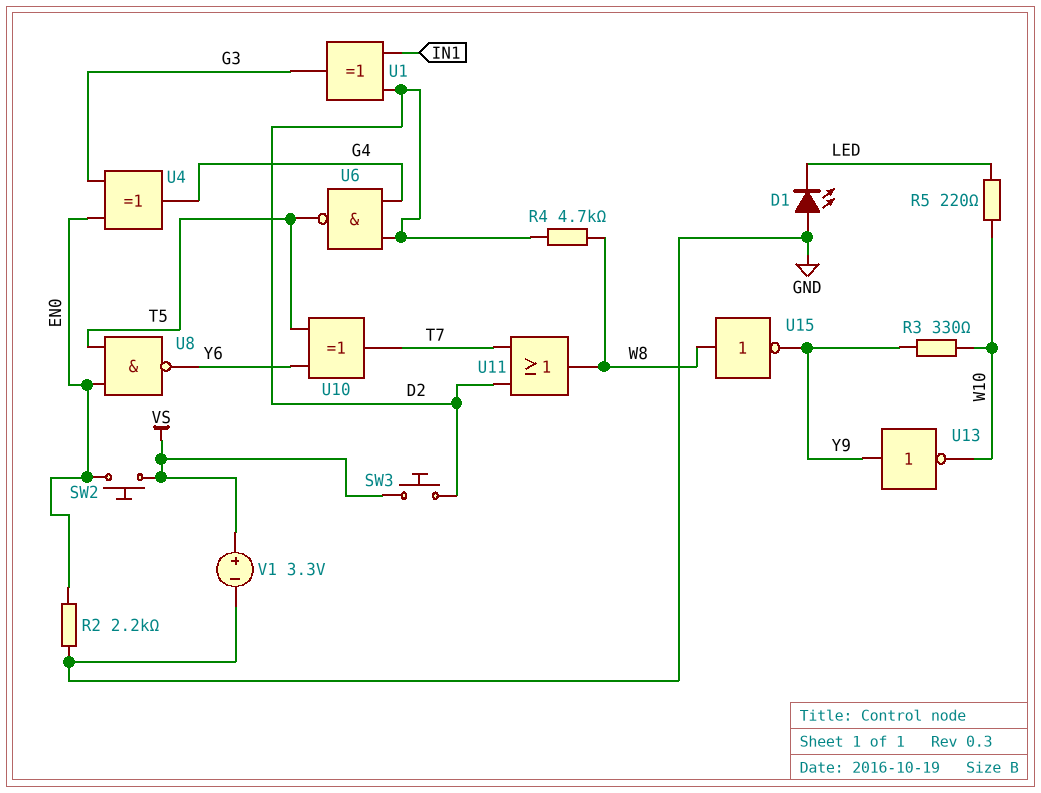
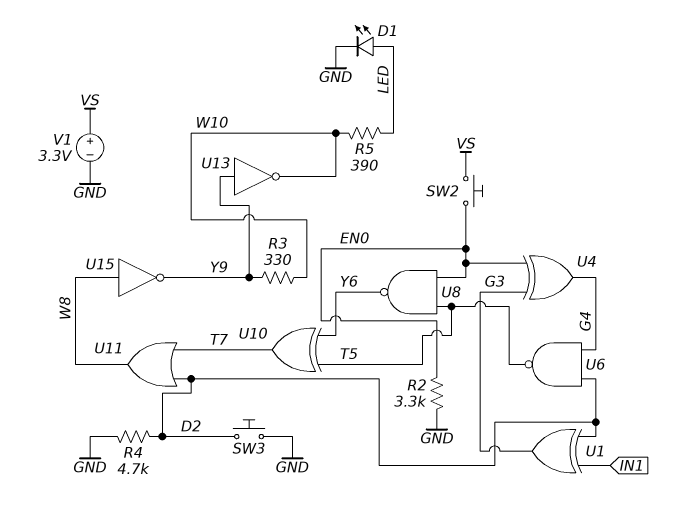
D1: LED (A GND, K LED) -> LED (A LED, K GND)
R2: 2.2k (EN0, GND) -> 3.3k (EN0, GND)
R4: 4.7k (D2, W8) -> 4.7k (D2, GND)
R5: 220 (LED, W10) -> 390 (LED, W10)
SW3: button (D2, VS) -> button (D2, GND)

